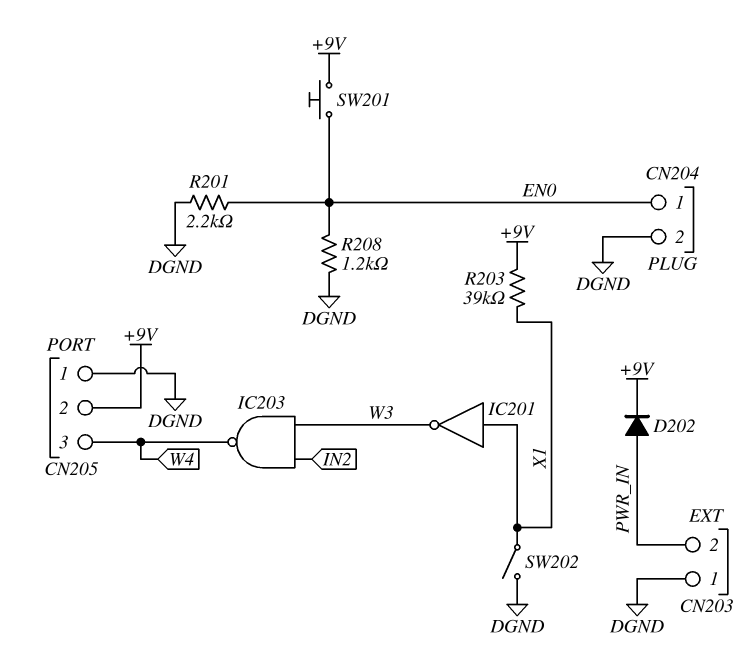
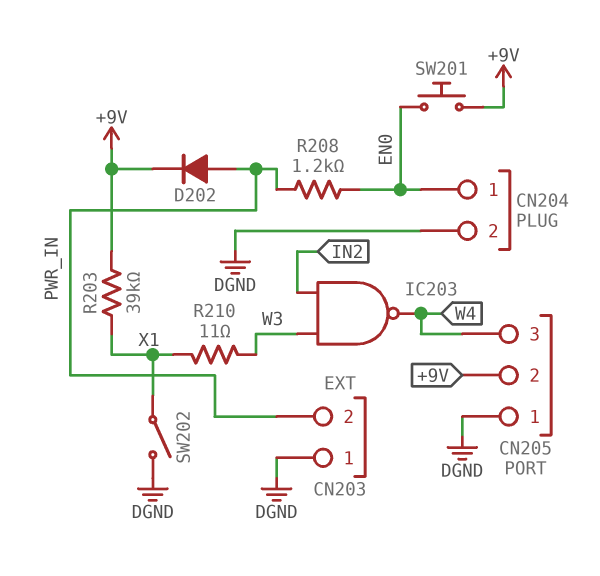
IC201: NOT (in X1, out W3) -> none
R201: 2.2k (DGND, EN0) -> none
R208: 1.2k (DGND, EN0) -> 1.2k (EN0, PWR_IN)
R210: none -> 11 (W3, X1)

